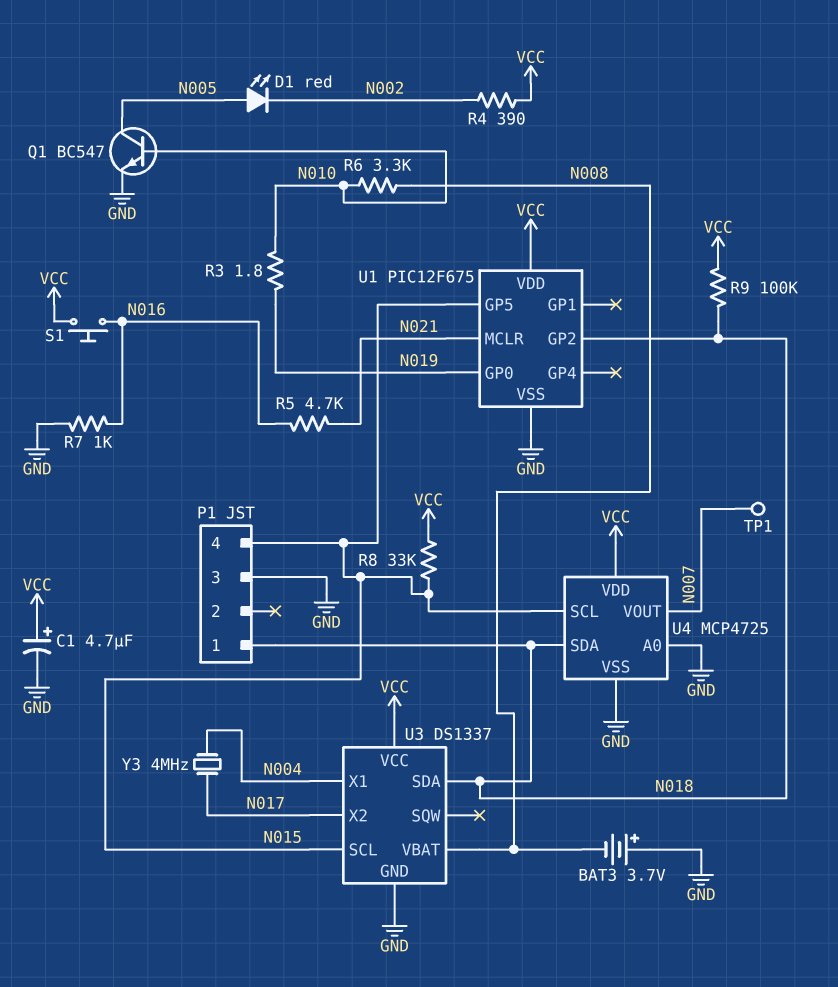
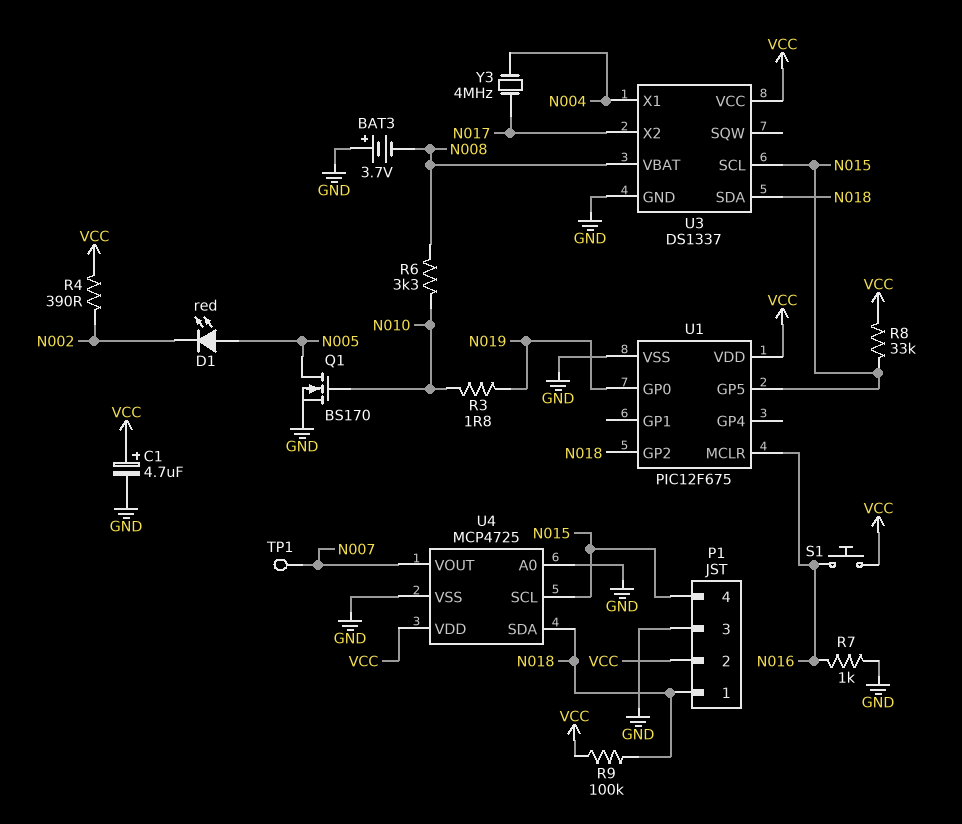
P1 pin 2: none -> VCC
Q1: NPN BC547 (B N010, C N005, E GND) -> NMOS BS170 (G N010, D N005, S GND)
R5: 4.7k (N016, N021) -> none
U1 pin MCLR: N021 -> N016

